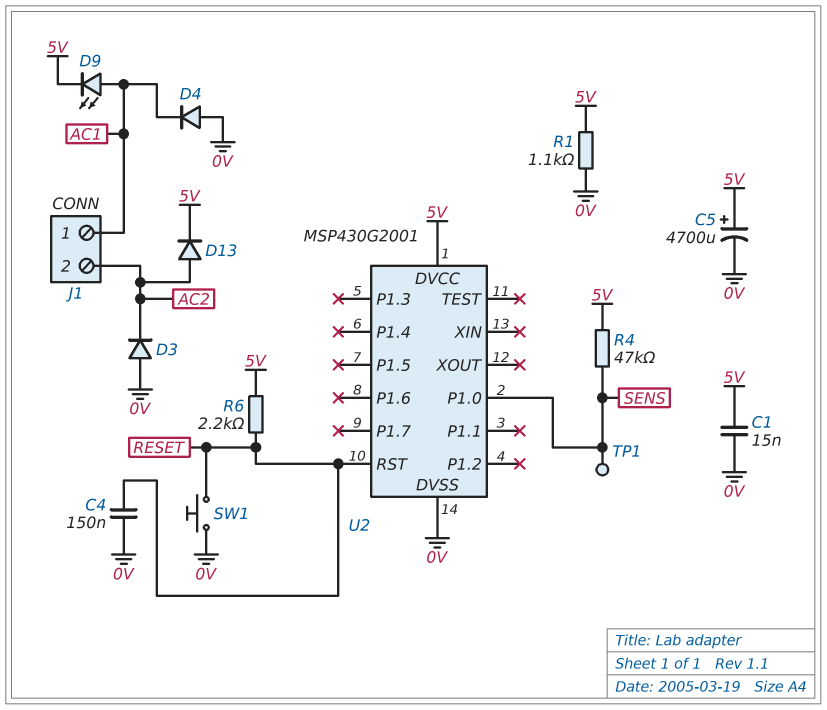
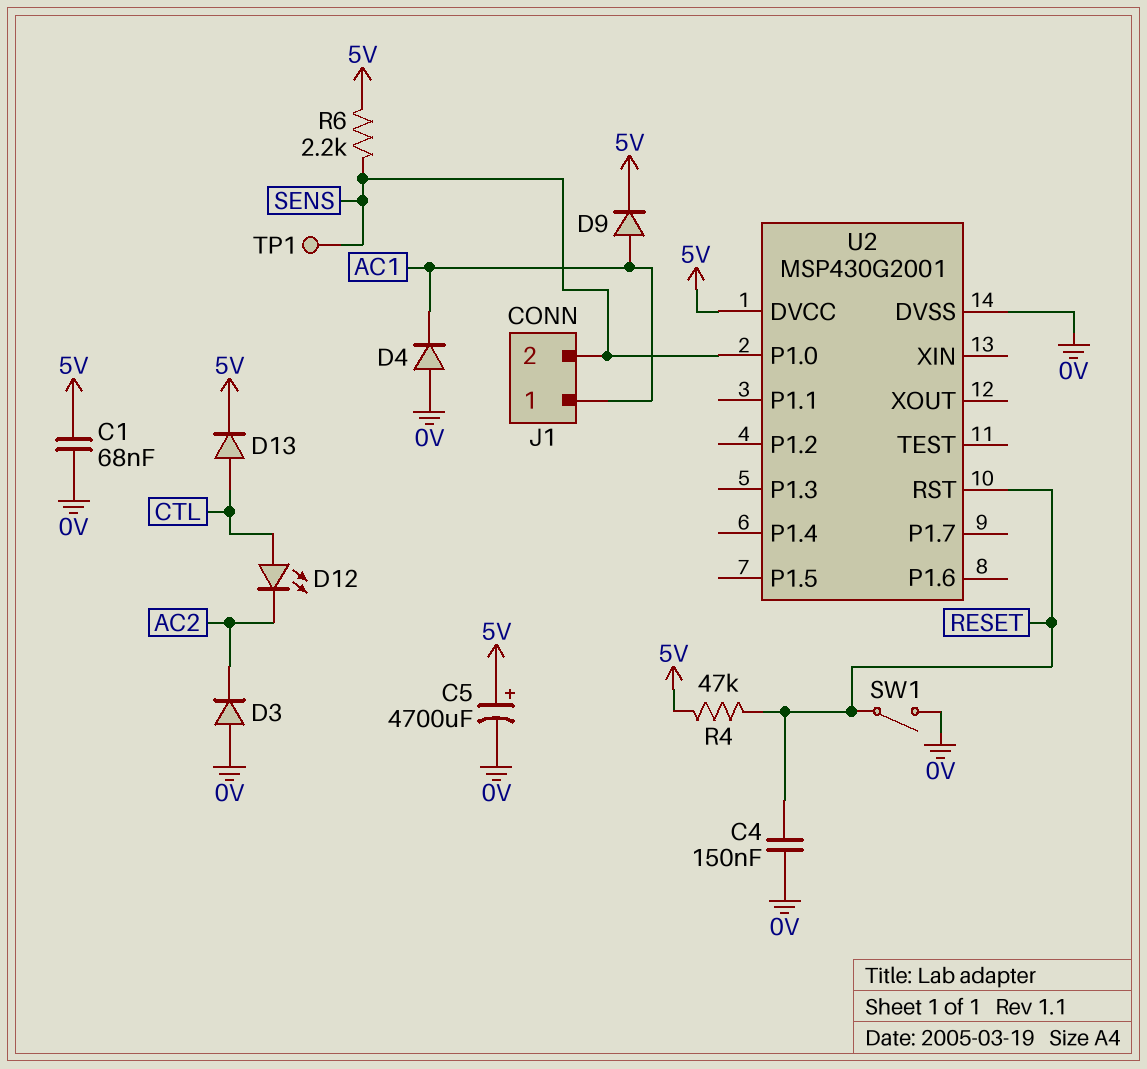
C1: 15nF (0V, 5V) -> 68nF (0V, 5V)
D9: LED (A AC1, K 5V) -> diode (A AC1, K 5V)
D12: none -> LED (A CTL, K AC2)
D13: diode (A AC2, K 5V) -> diode (A CTL, K 5V)
J1 pin 2: AC2 -> SENS
R1: 1.1k (0V, 5V) -> none
R4: 47k (5V, SENS) -> 47k (5V, RESET)
R6: 2.2k (5V, RESET) -> 2.2k (5V, SENS)
SW1: button (0V, RESET) -> switch (0V, RESET)

